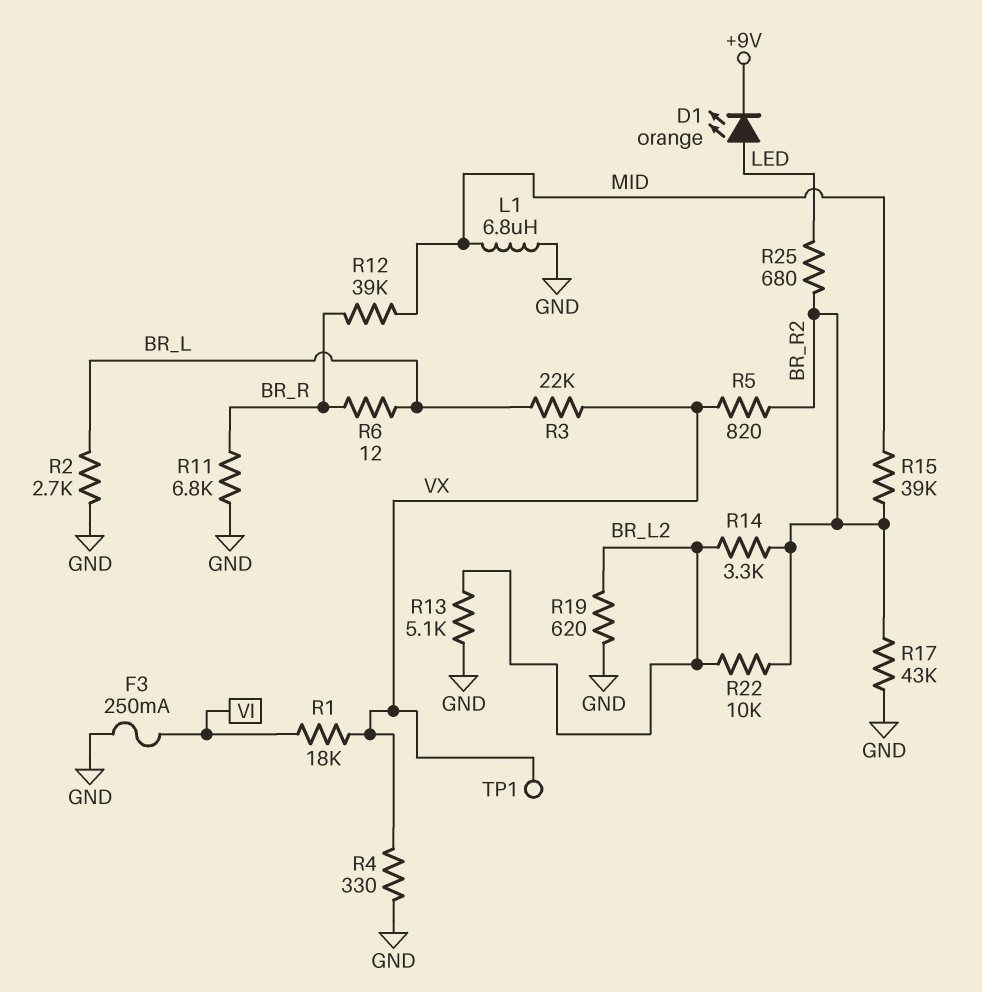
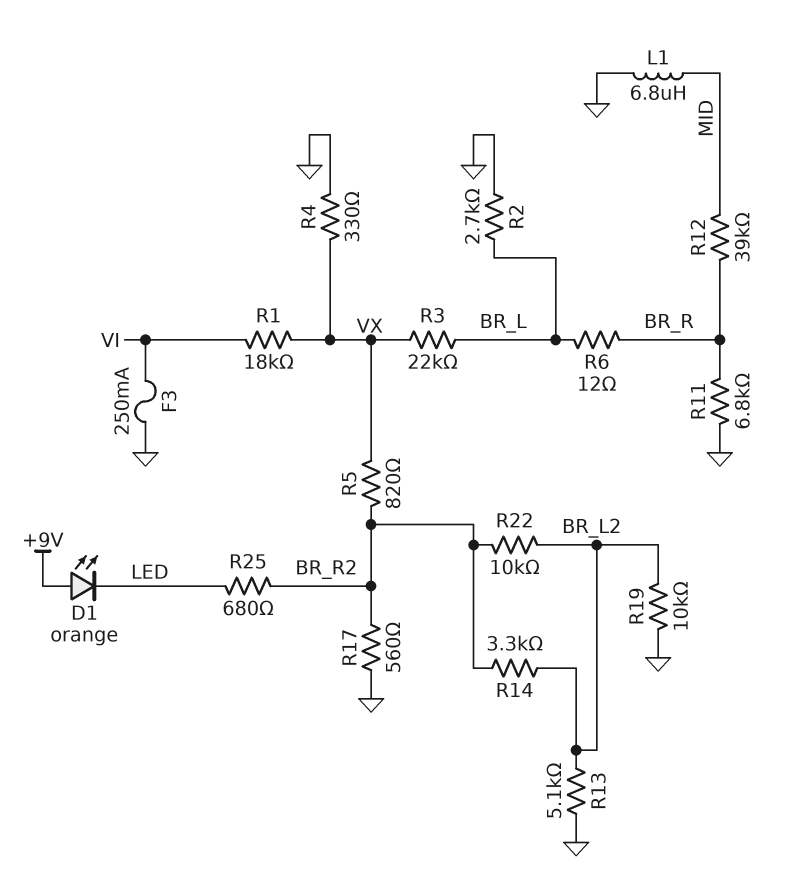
D1: LED orange (A LED, K +9V) -> LED orange (A +9V, K LED)
R15: 39k (BR_R2, MID) -> none
R17: 43k (BR_R2, GND) -> 560 (BR_R2, GND)
R19: 620 (BR_L2, GND) -> 10k (BR_L2, GND)
TP1: test point (VX) -> none

